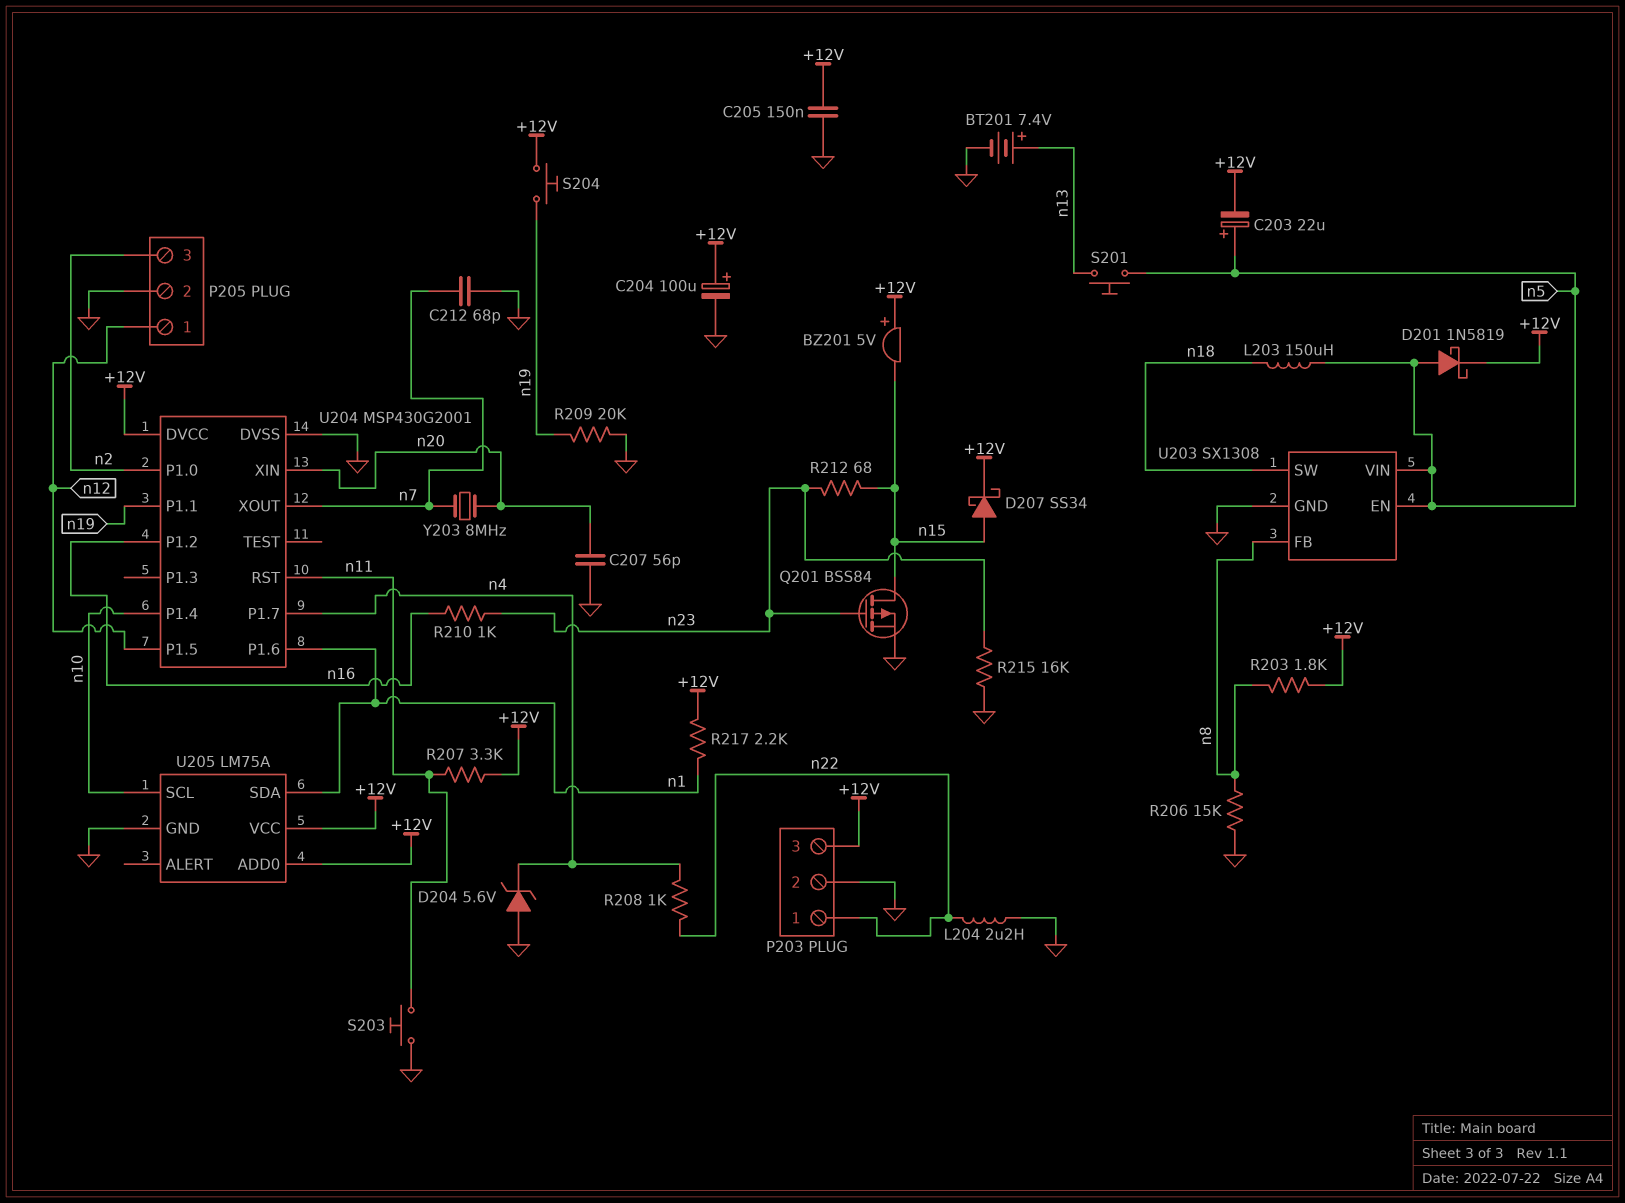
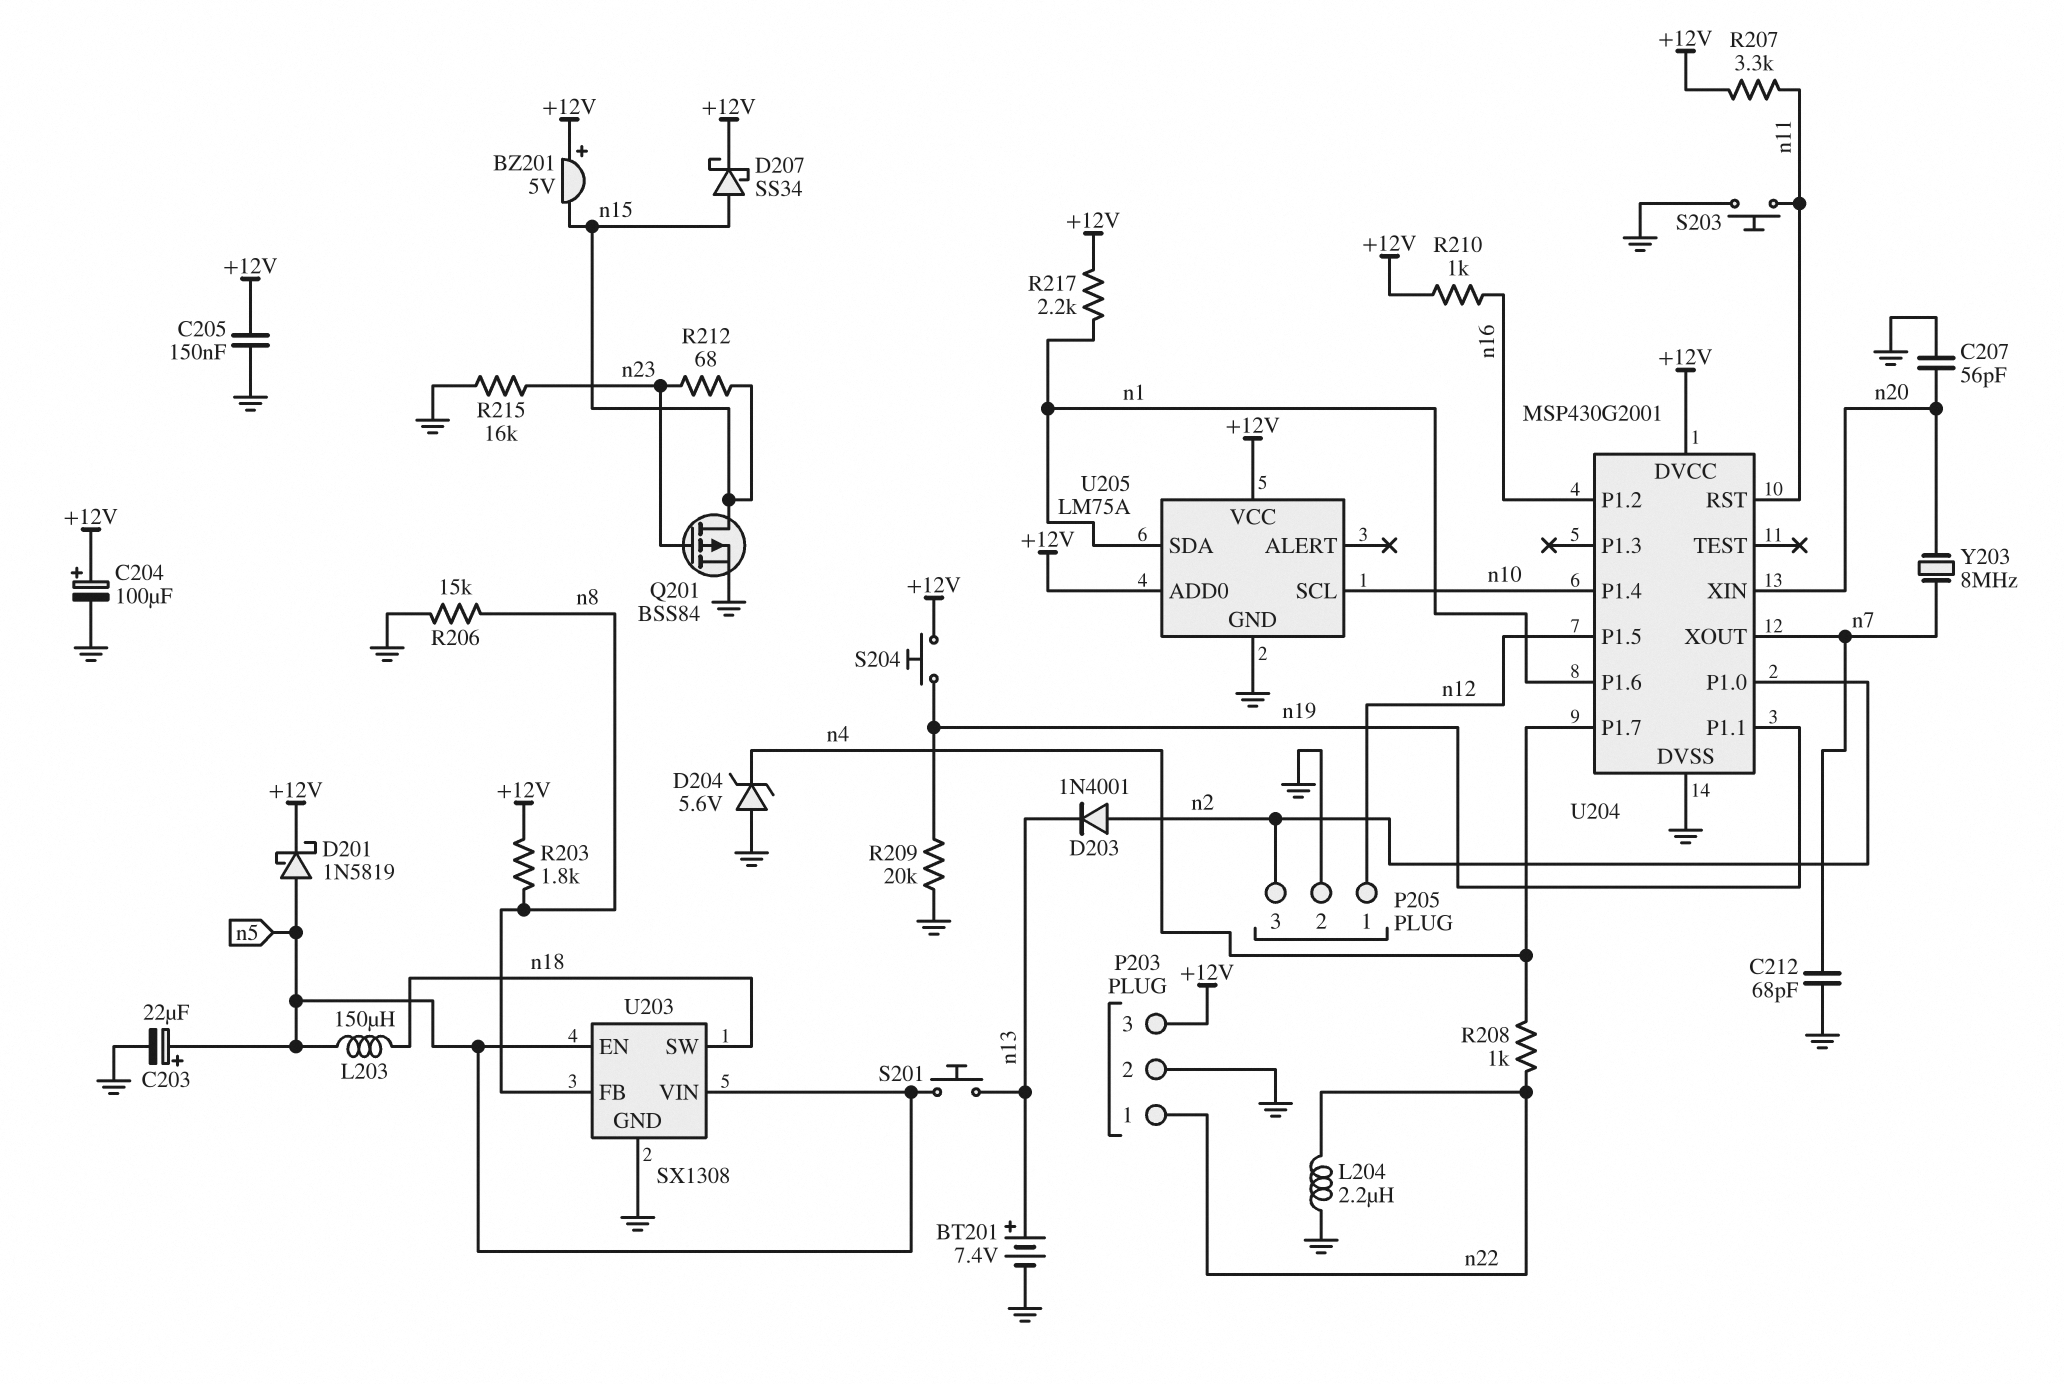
C203: 22uF (plus n5, minus +12V) -> 22uF (plus n5, minus GND)
D203: none -> diode 1N4001 (A n2, K n13)
R210: 1k (n16, n23) -> 1k (+12V, n16)

